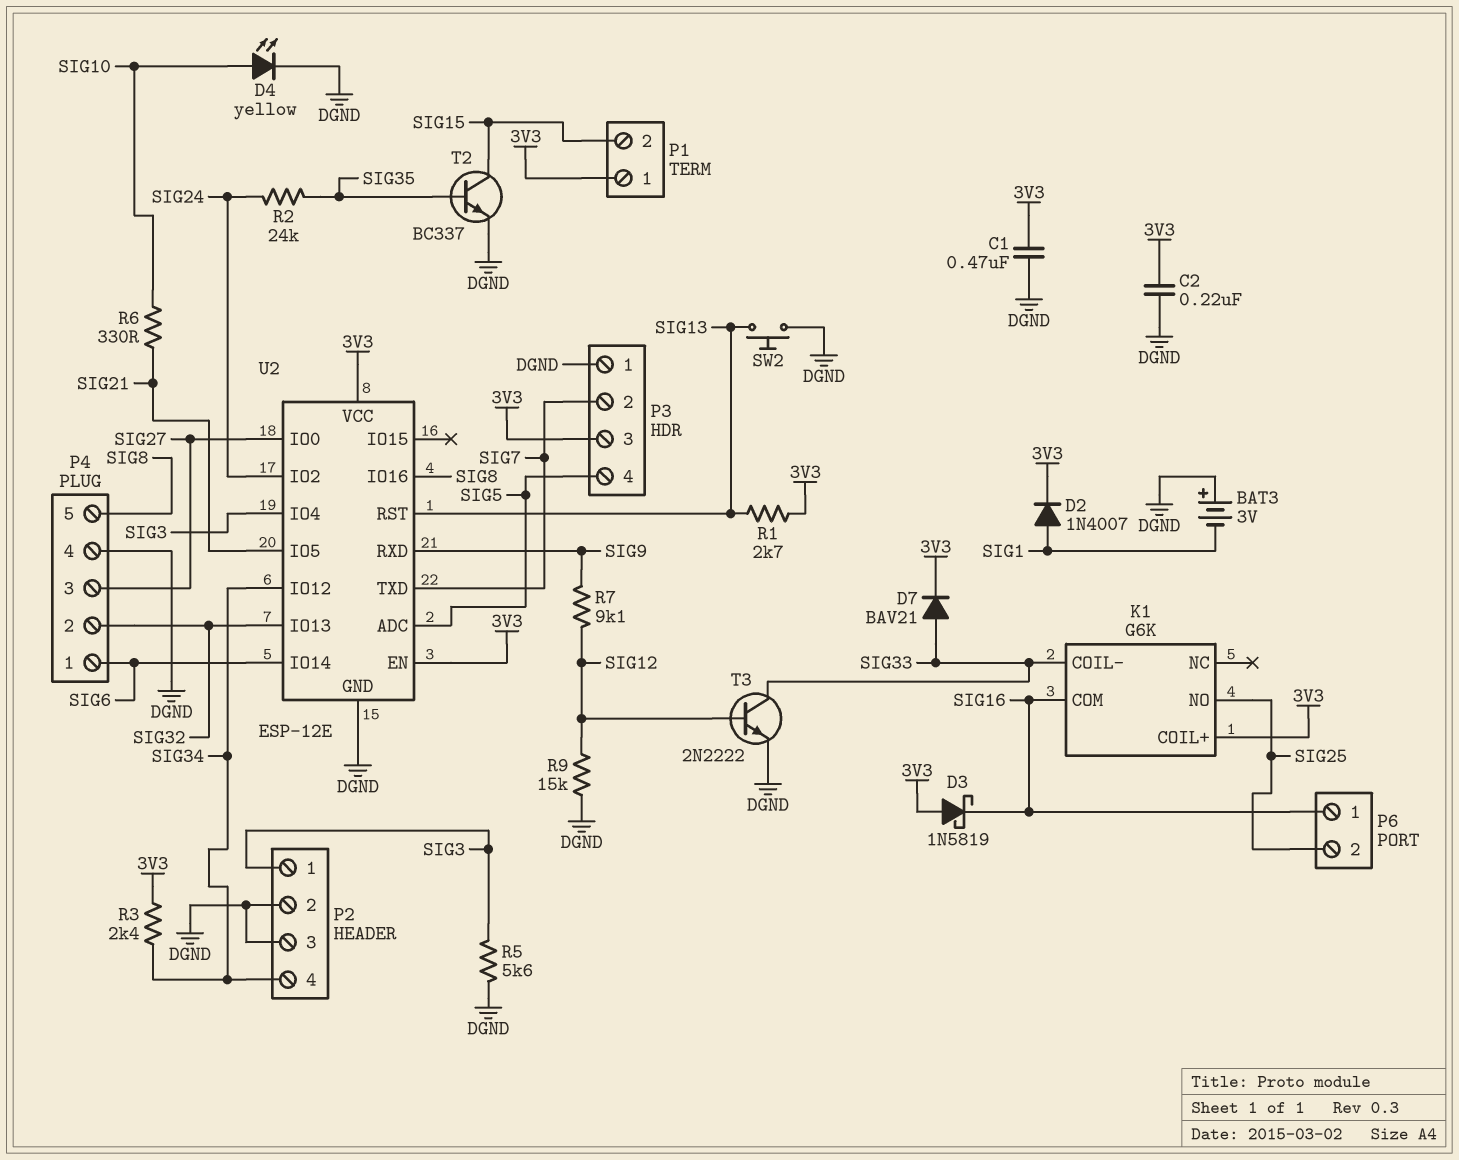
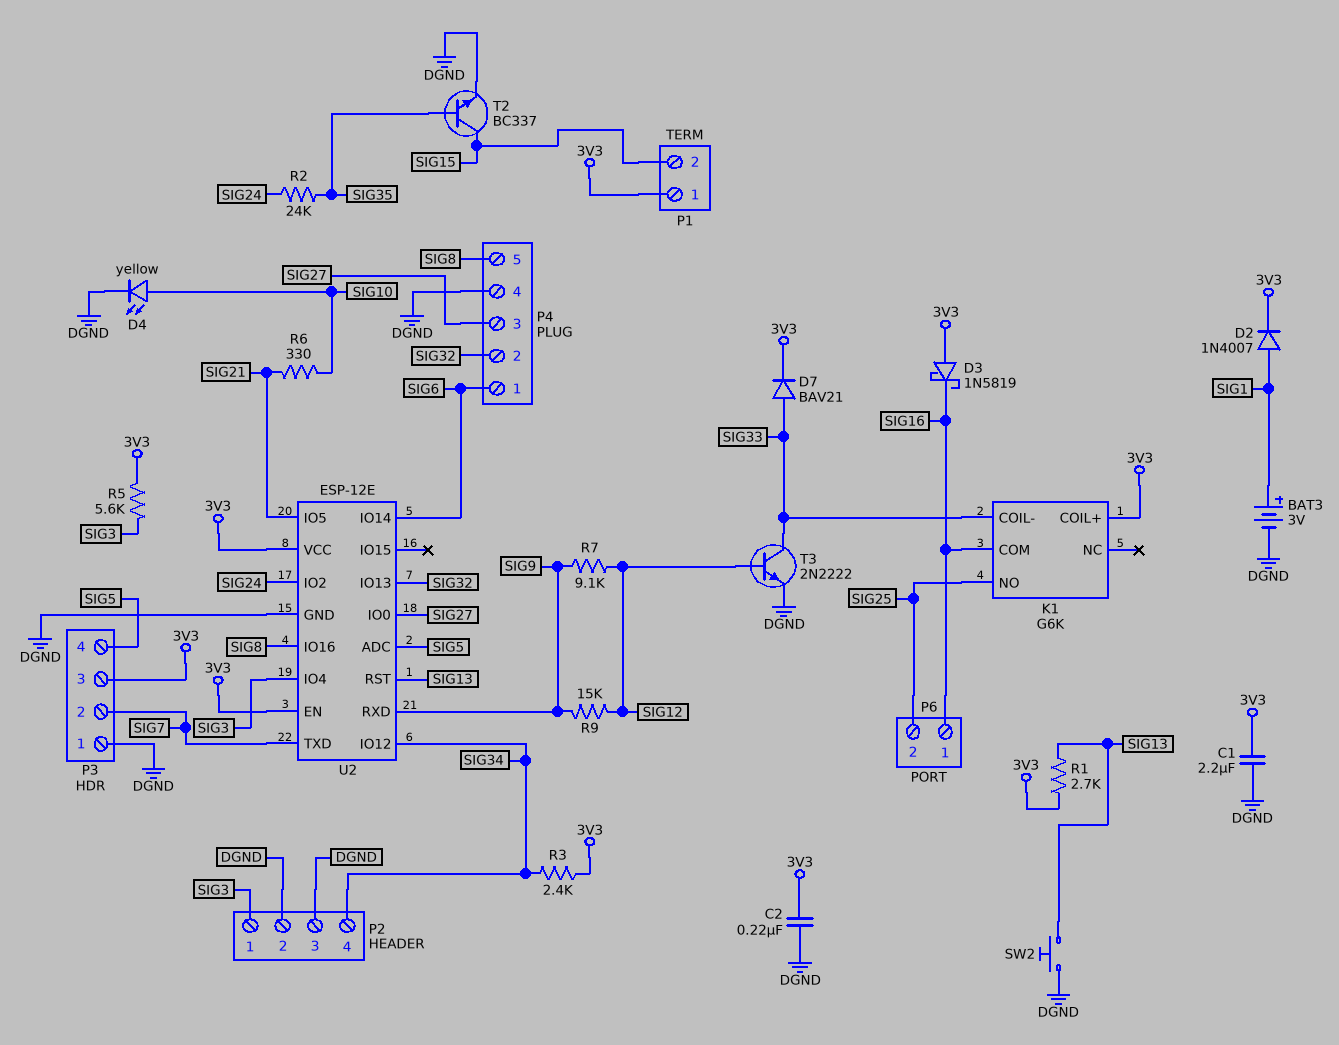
BAT3: 3V (plus DGND, minus SIG1) -> 3V (plus SIG1, minus DGND)
C1: 470nF (3V3, DGND) -> 2.2uF (3V3, DGND)
R5: 5.6k (DGND, SIG3) -> 5.6k (3V3, SIG3)
R9: 15k (DGND, SIG12) -> 15k (SIG9, SIG12)

